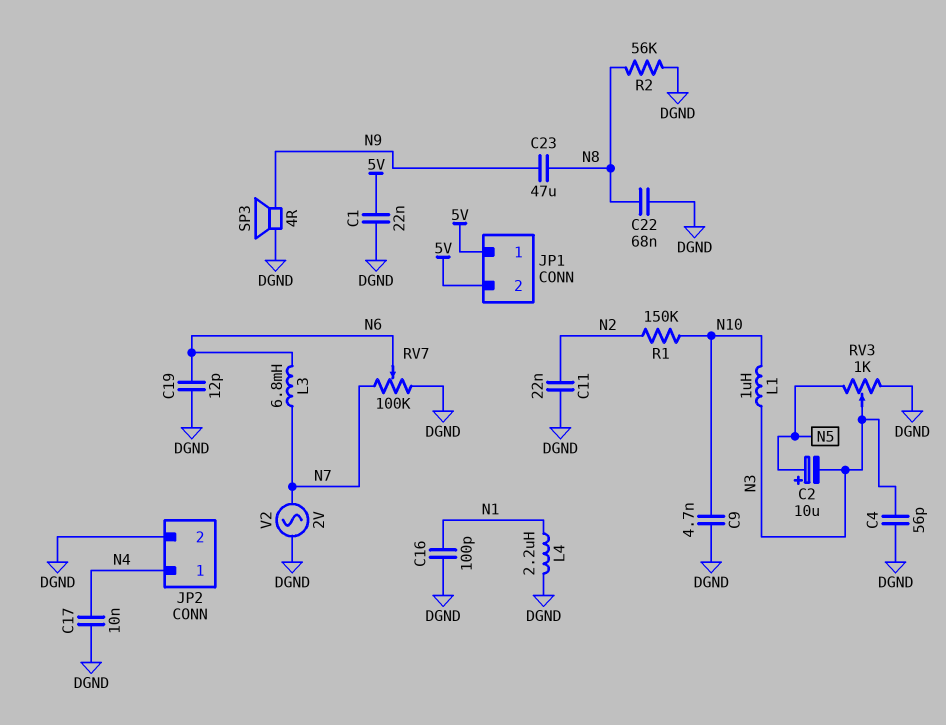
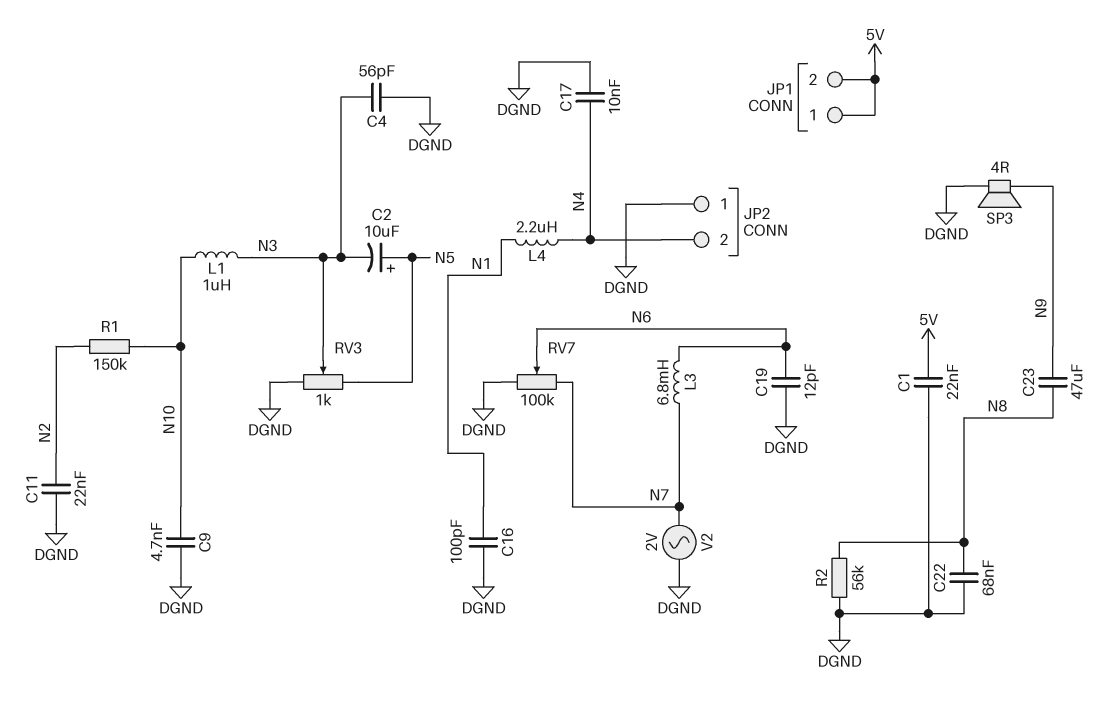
JP2 pin 1: N4 -> DGND
JP2 pin 2: DGND -> N4
L4: 2.2uH (DGND, N1) -> 2.2uH (N1, N4)

